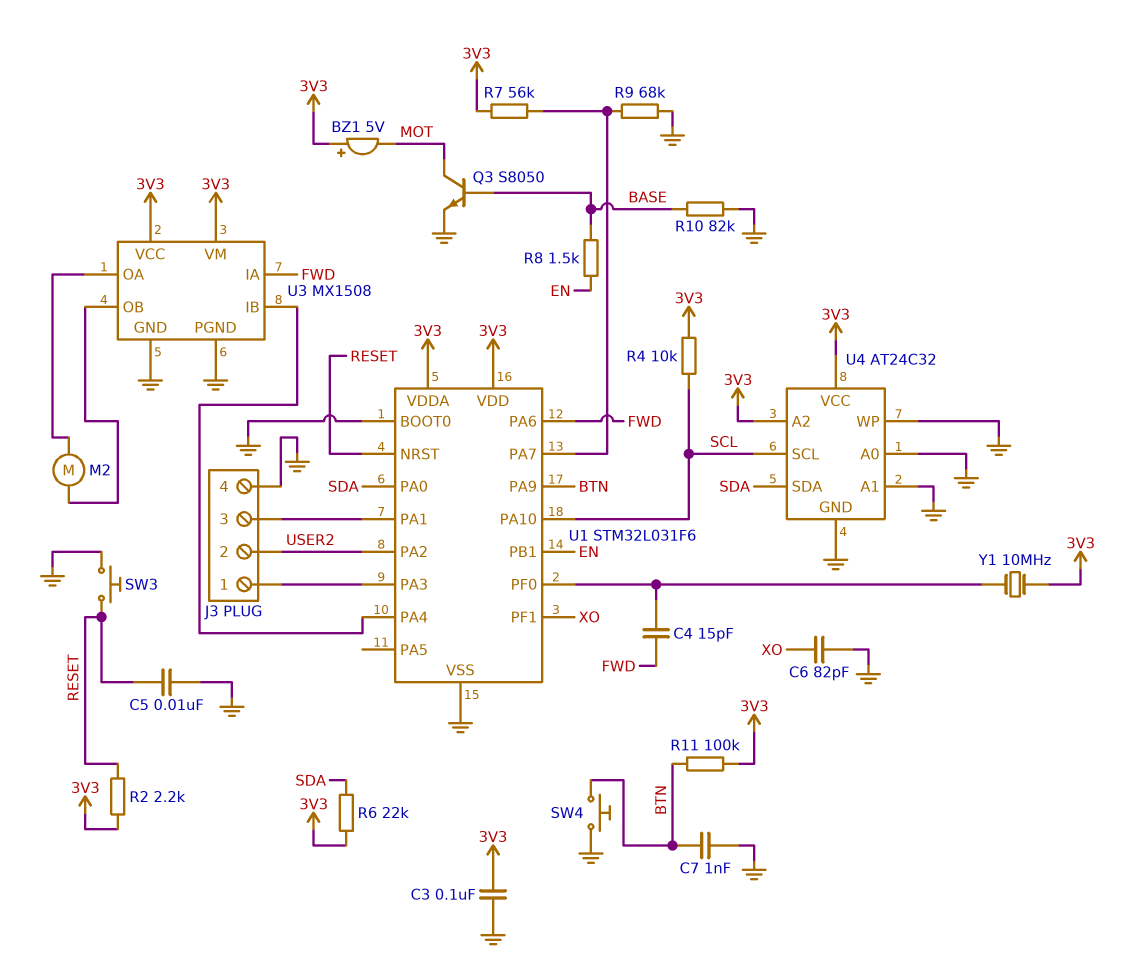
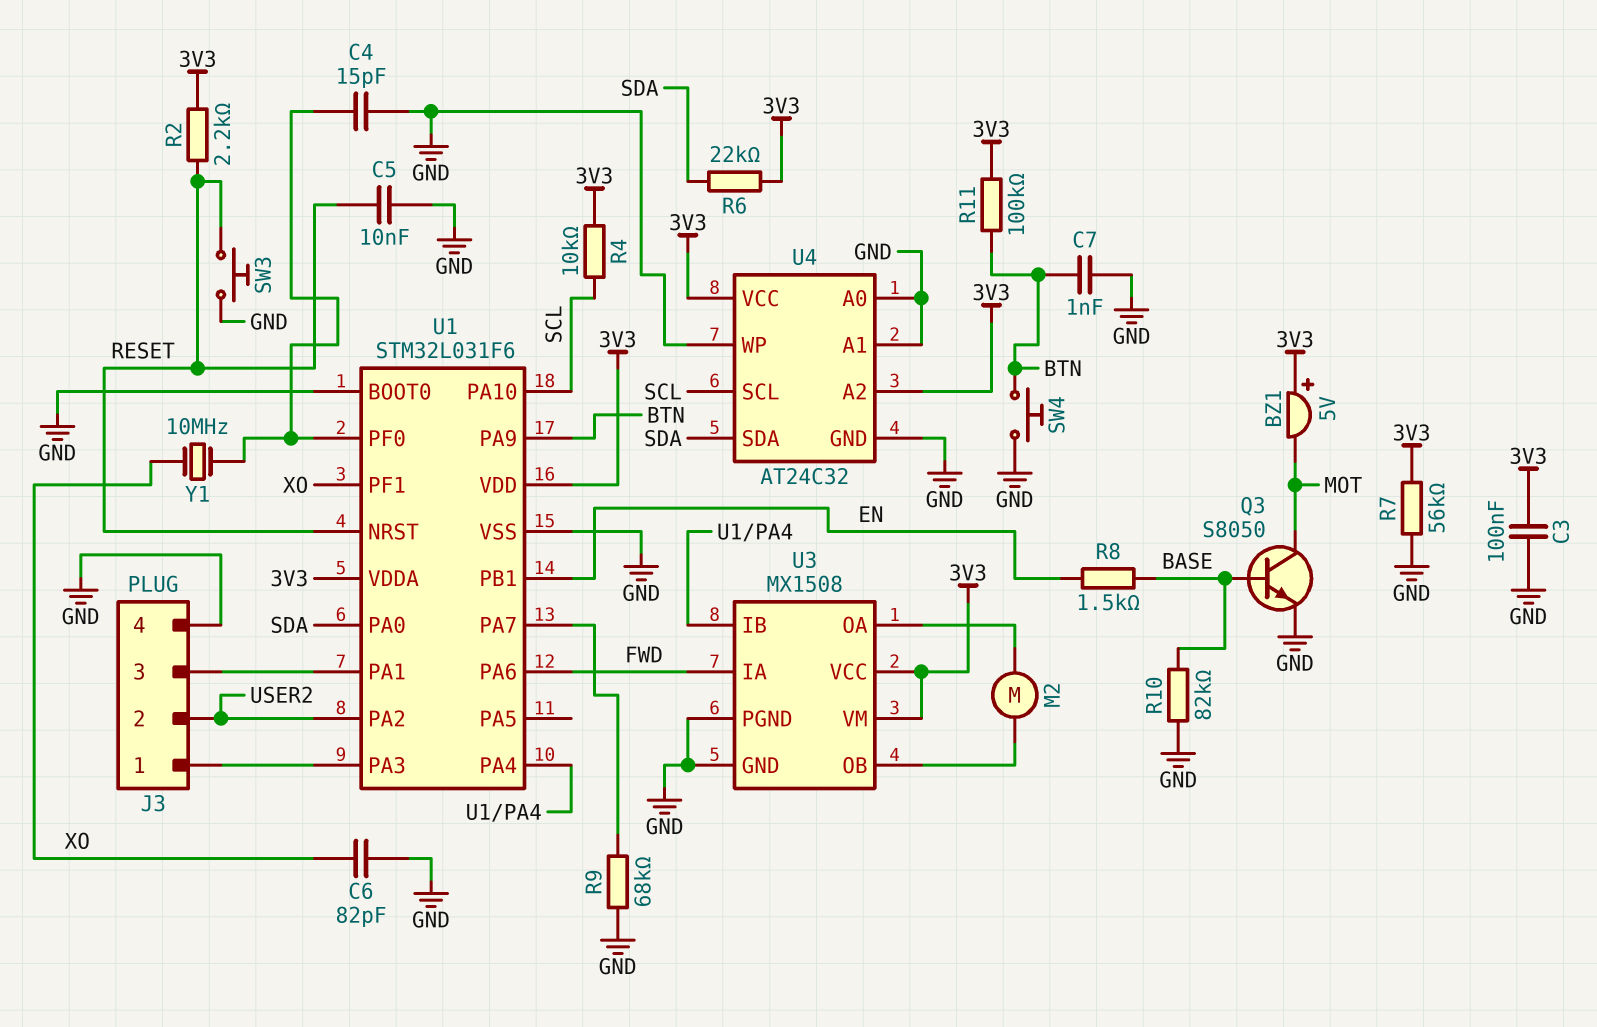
C4: 15pF (FWD, U1/PF0) -> 15pF (GND, U1/PF0)
R7: 56k (3V3, U1/PA7) -> 56k (3V3, GND)
Y1: 10MHz (3V3, U1/PF0) -> 10MHz (U1/PF0, XO)

